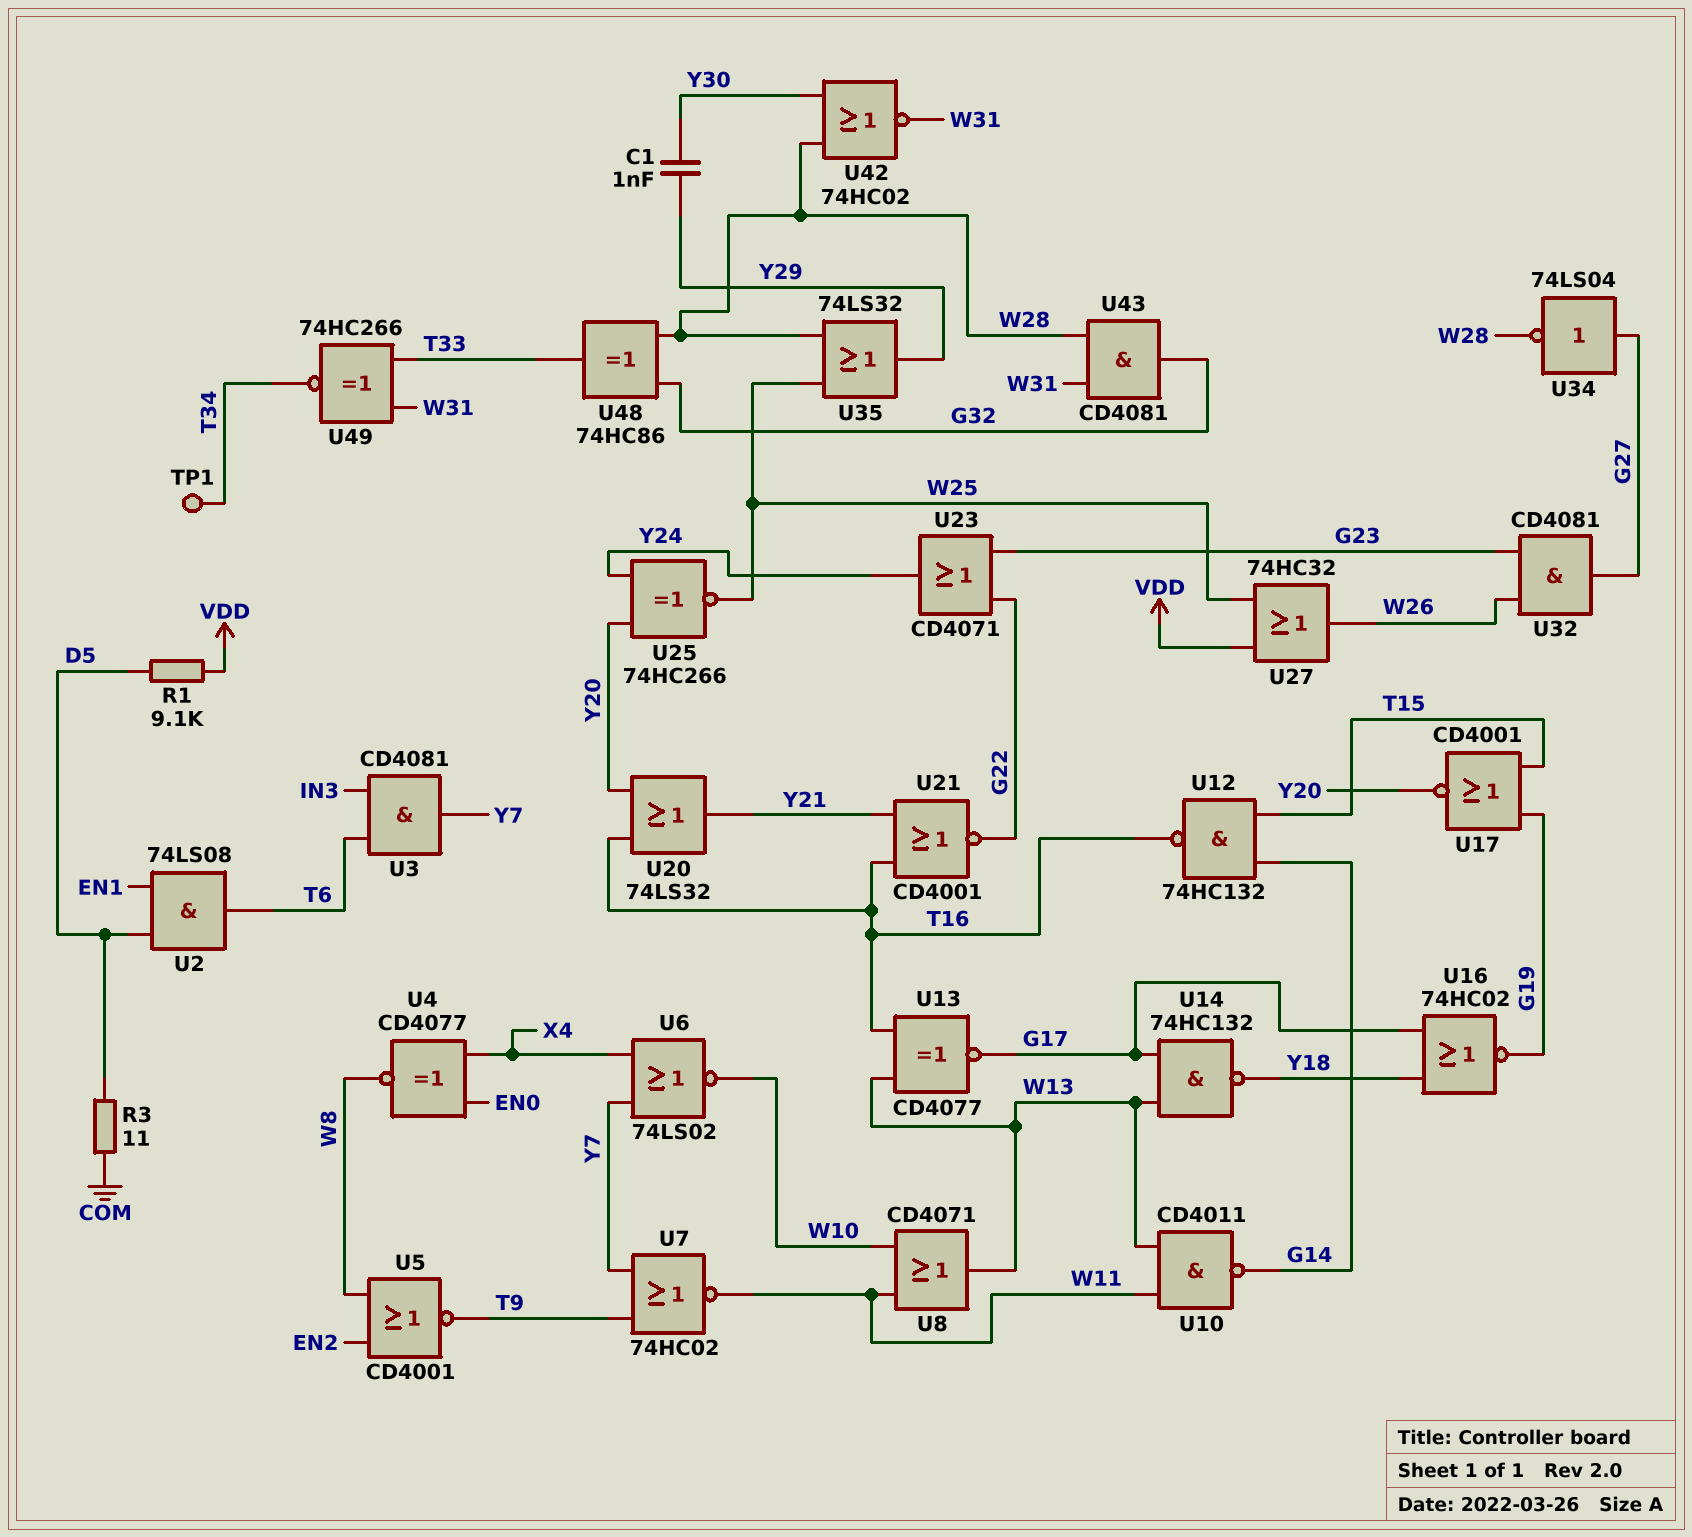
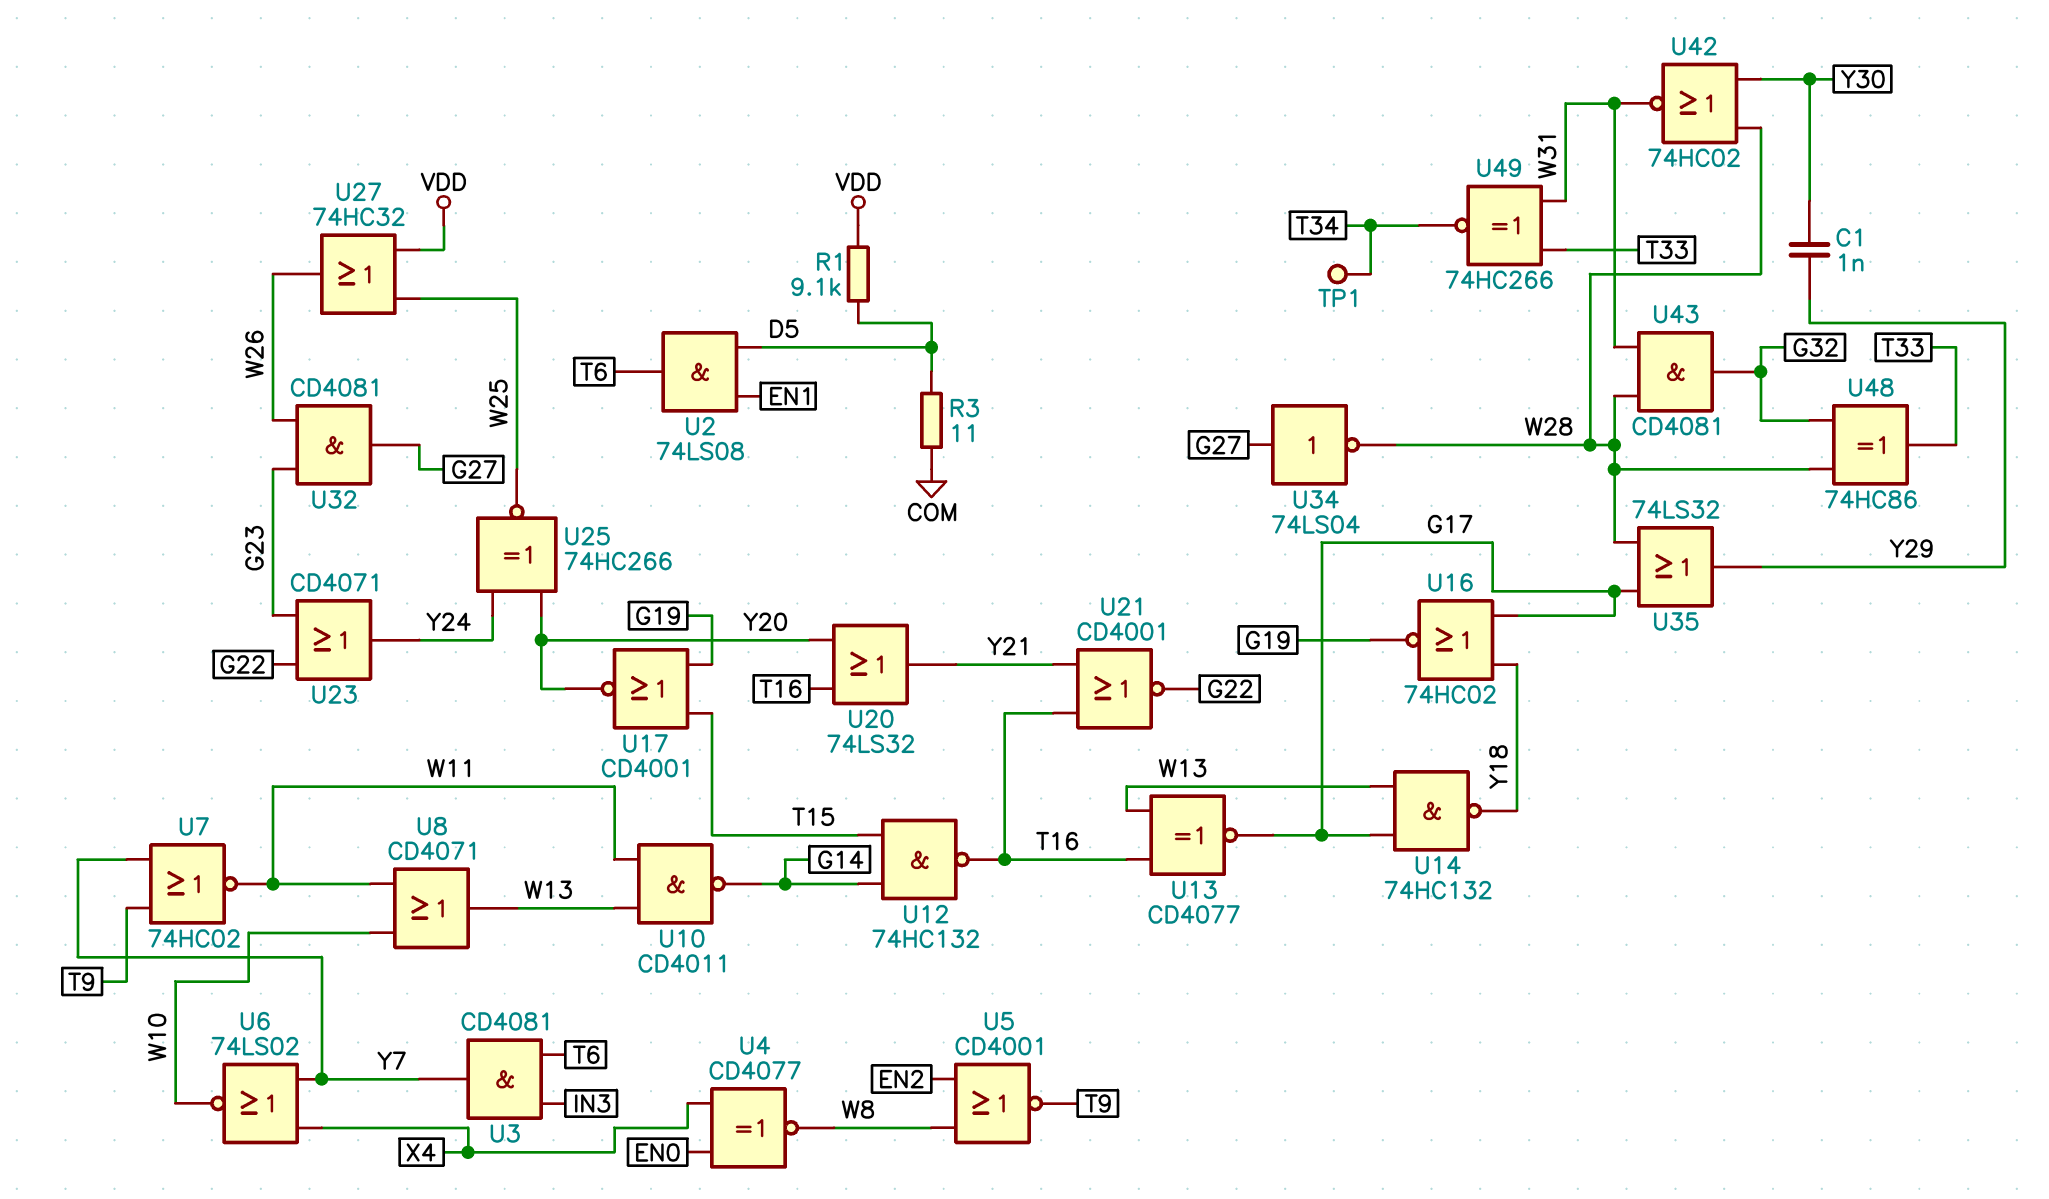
U35: OR 74LS32 (in W25, in W28, out Y29) -> OR 74LS32 (in G17, in W28, out Y29)

